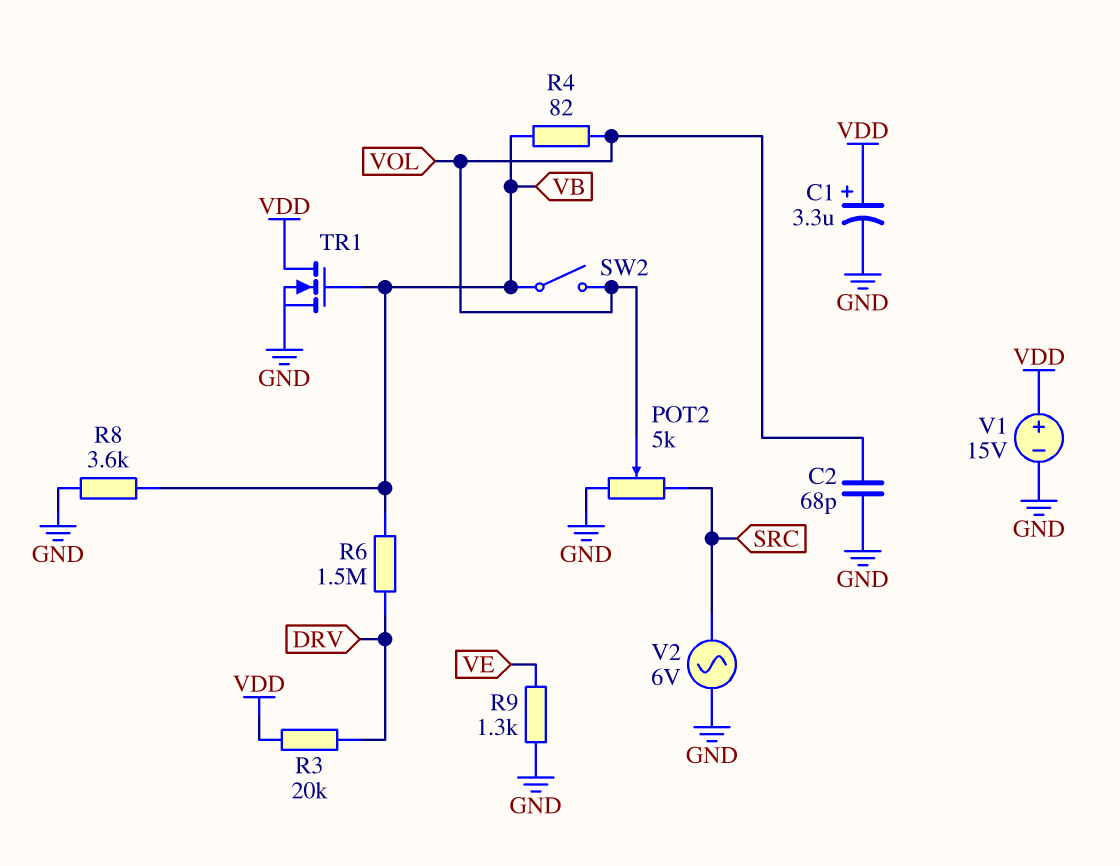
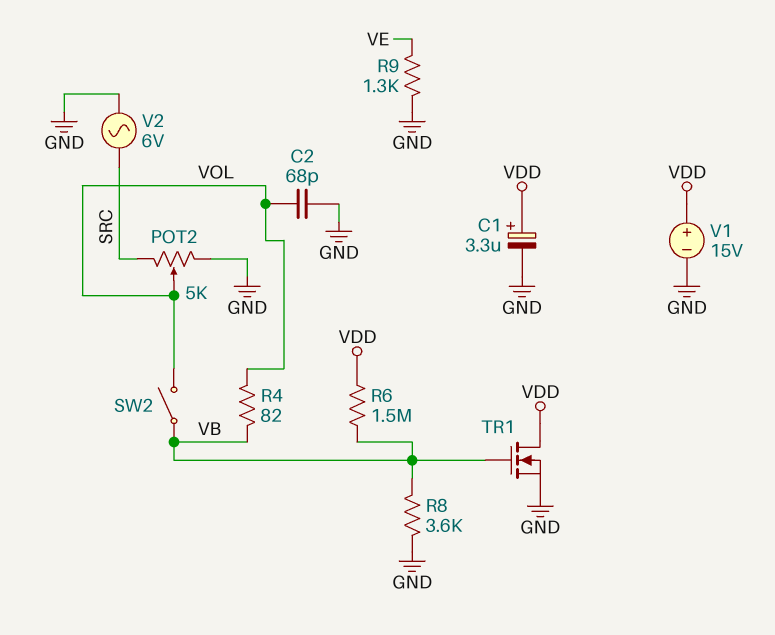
R3: 20k (DRV, VDD) -> none
R6: 1.5M (DRV, VB) -> 1.5M (VB, VDD)

